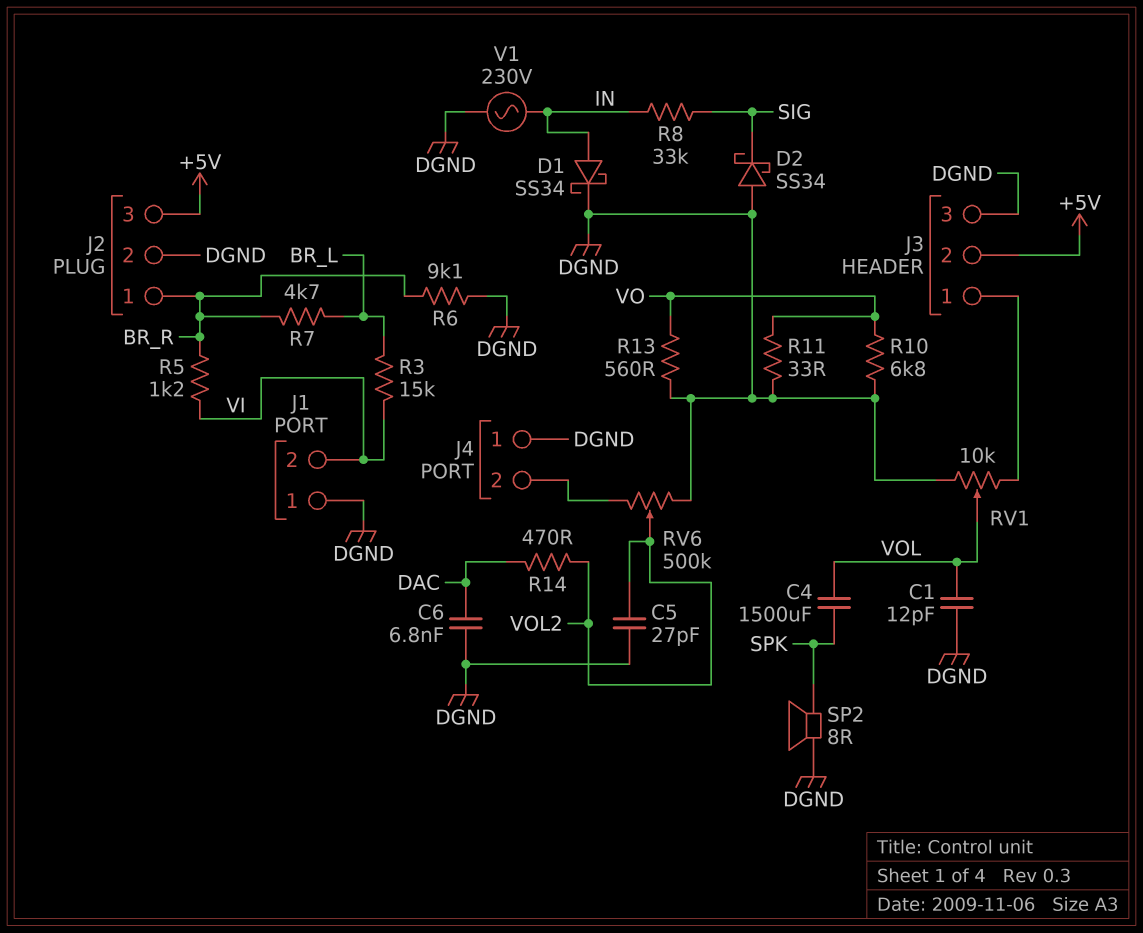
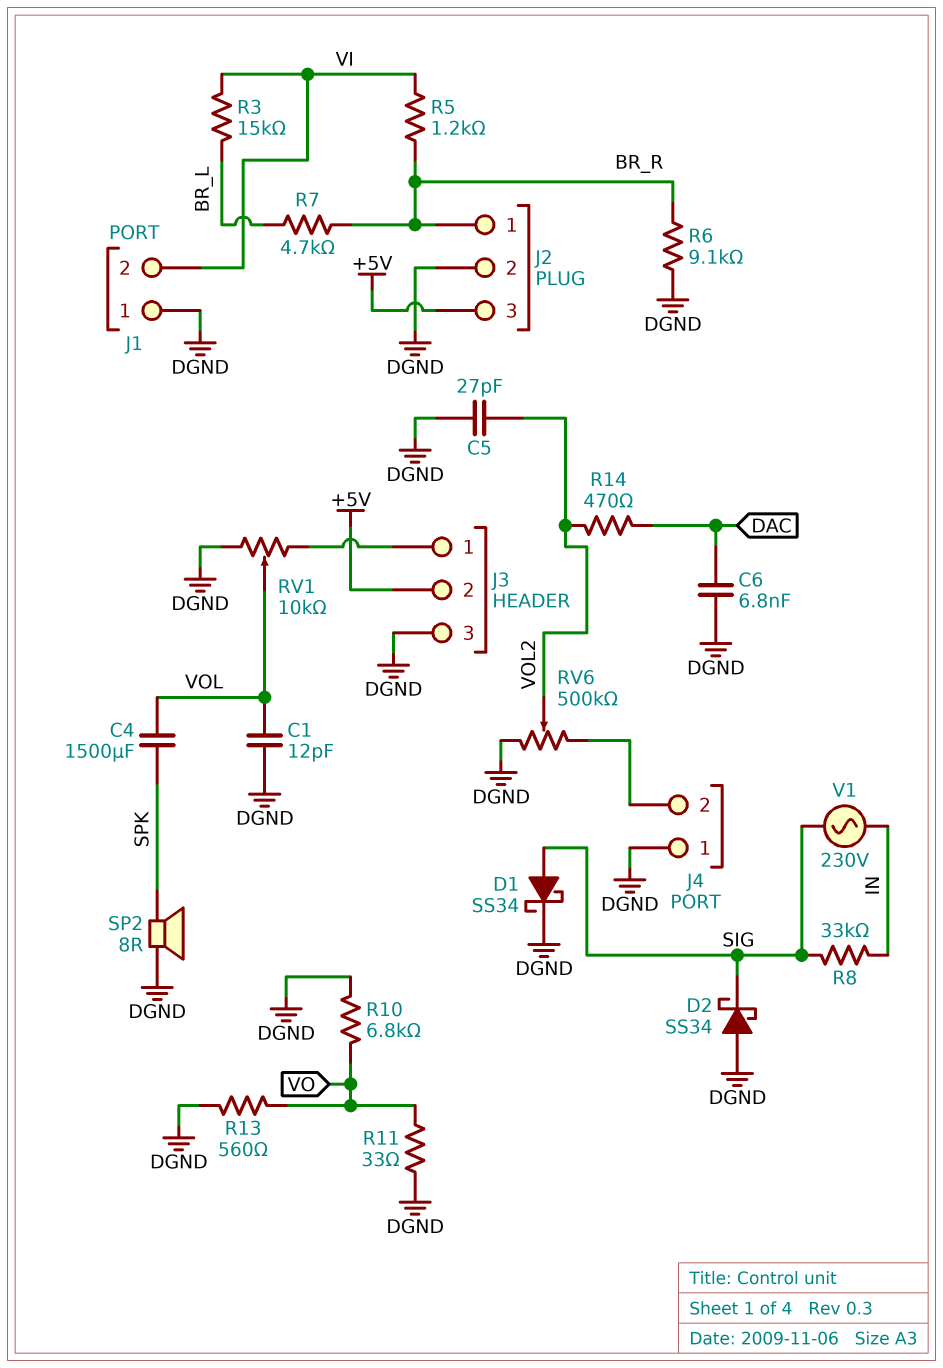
D1: schottky SS34 (A IN, K DGND) -> schottky SS34 (A SIG, K DGND)
V1: AC 230V (DGND, IN) -> AC 230V (IN, SIG)

